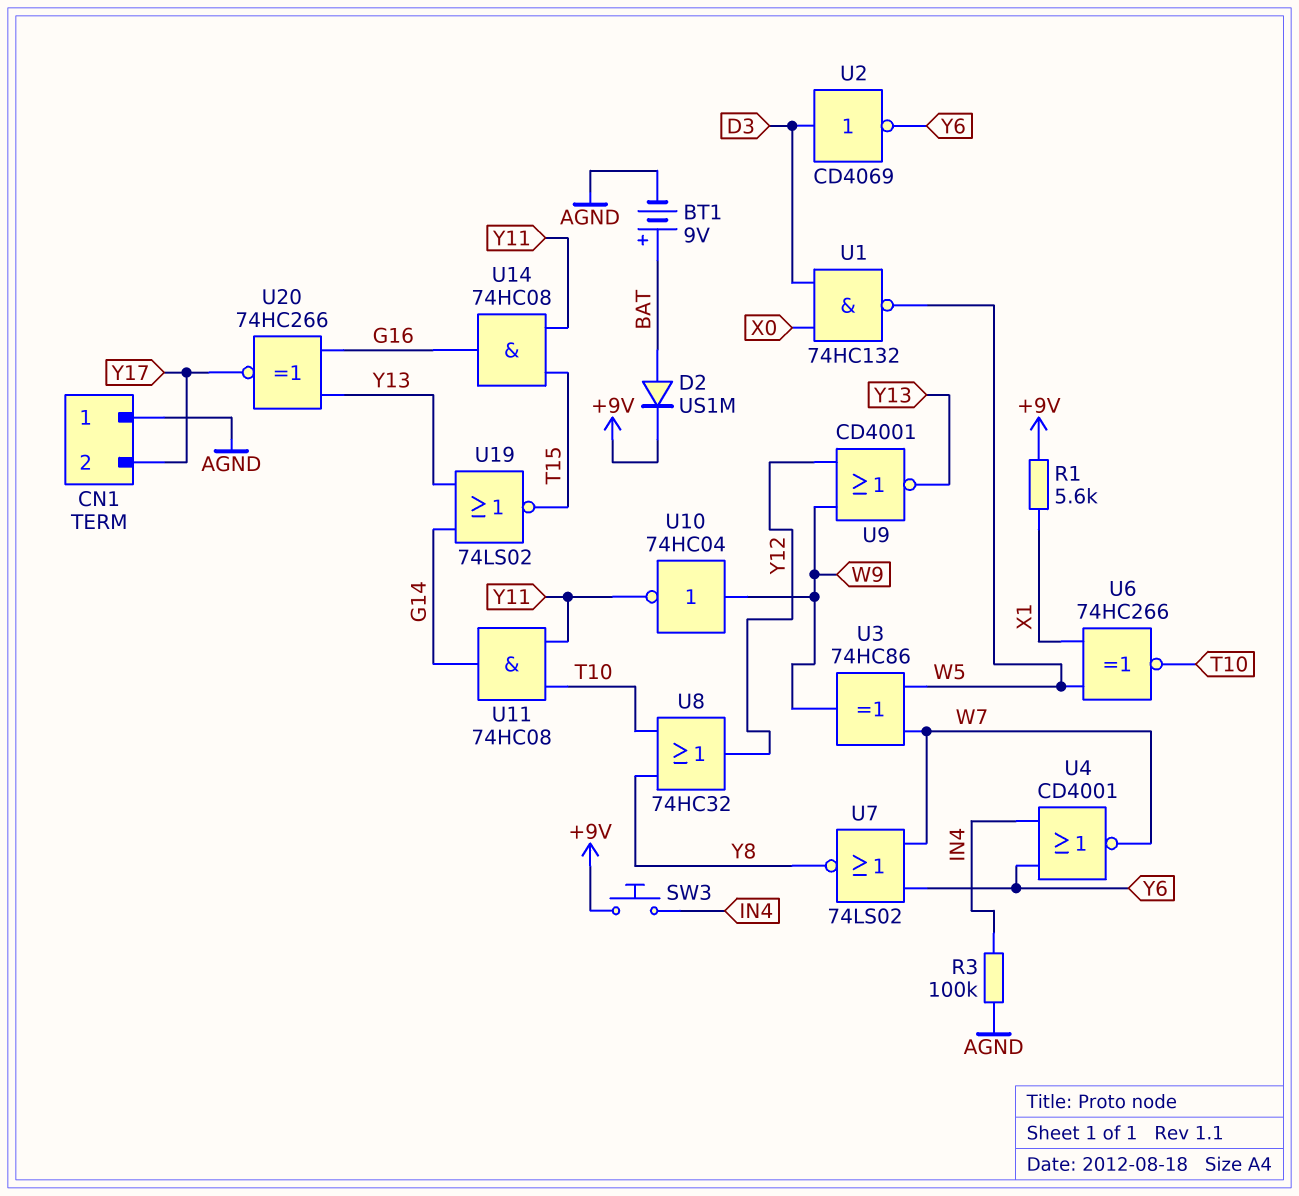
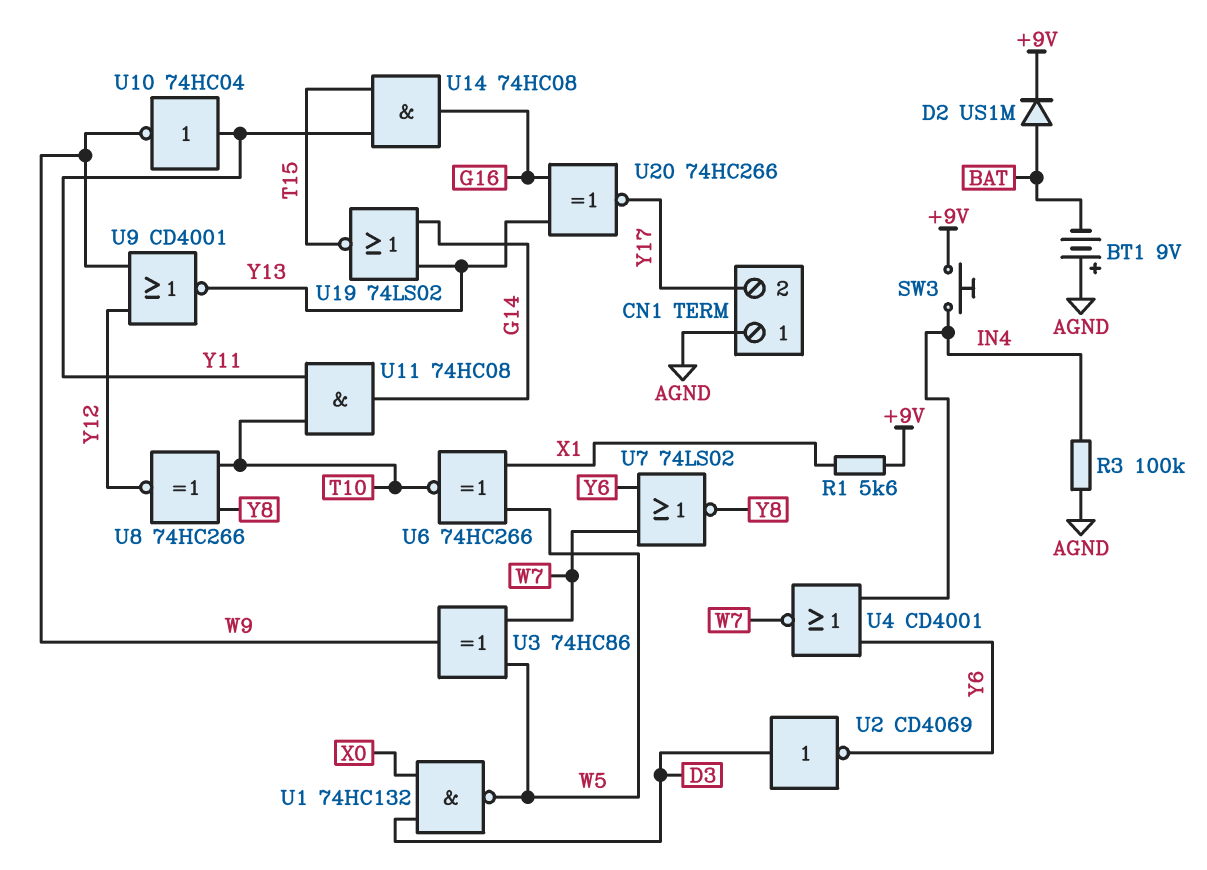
BT1: 9V (plus BAT, minus AGND) -> 9V (plus AGND, minus BAT)
U8: OR 74HC32 (in T10, in Y8, out Y12) -> XNOR 74HC266 (in T10, in Y8, out Y12)
U10: NOT 74HC04 (in W9, out Y11) -> NOT 74HC04 (in Y11, out W9)

